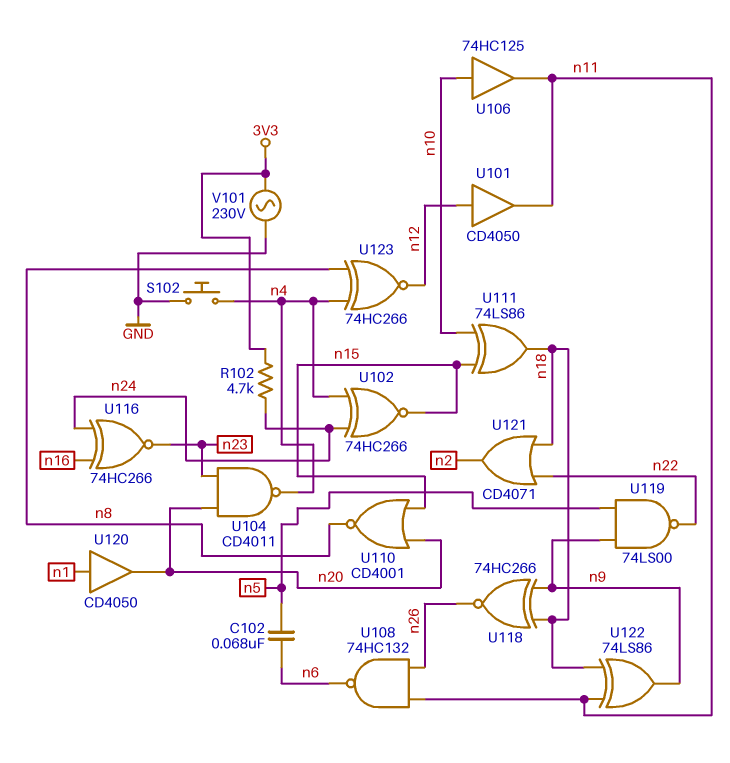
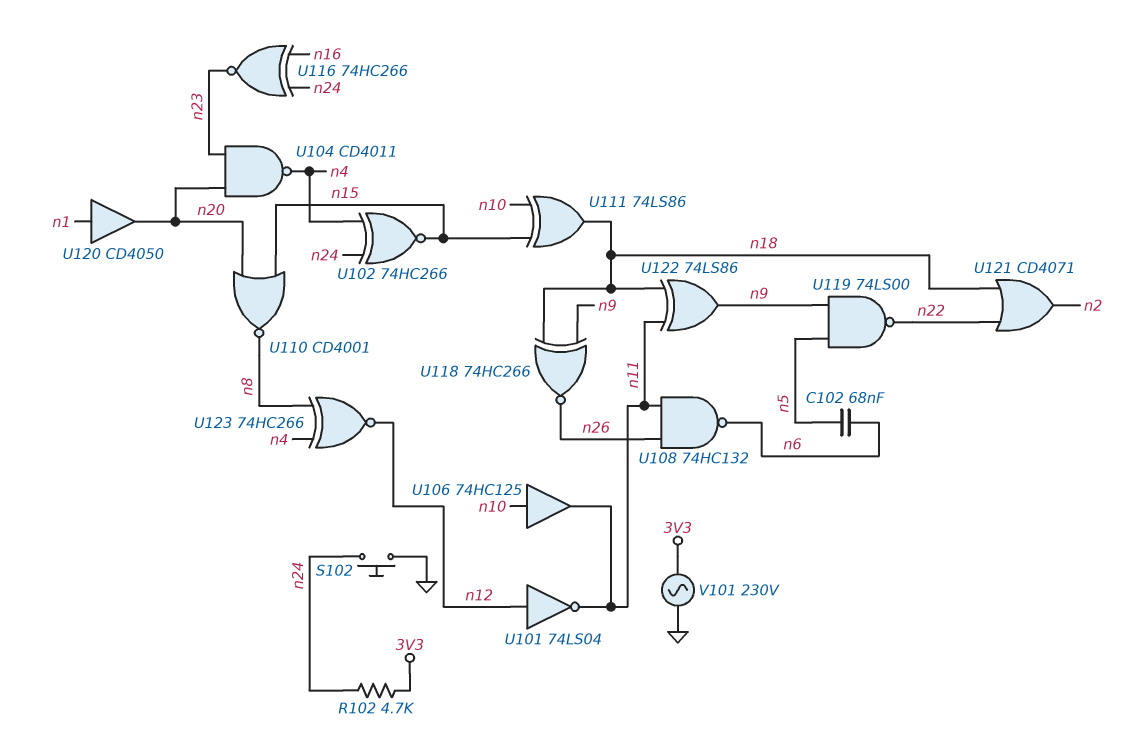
S102: button (GND, n4) -> button (GND, n24)
U101: buffer CD4050 (in n12, out n11) -> NOT 74LS04 (in n12, out n11)

